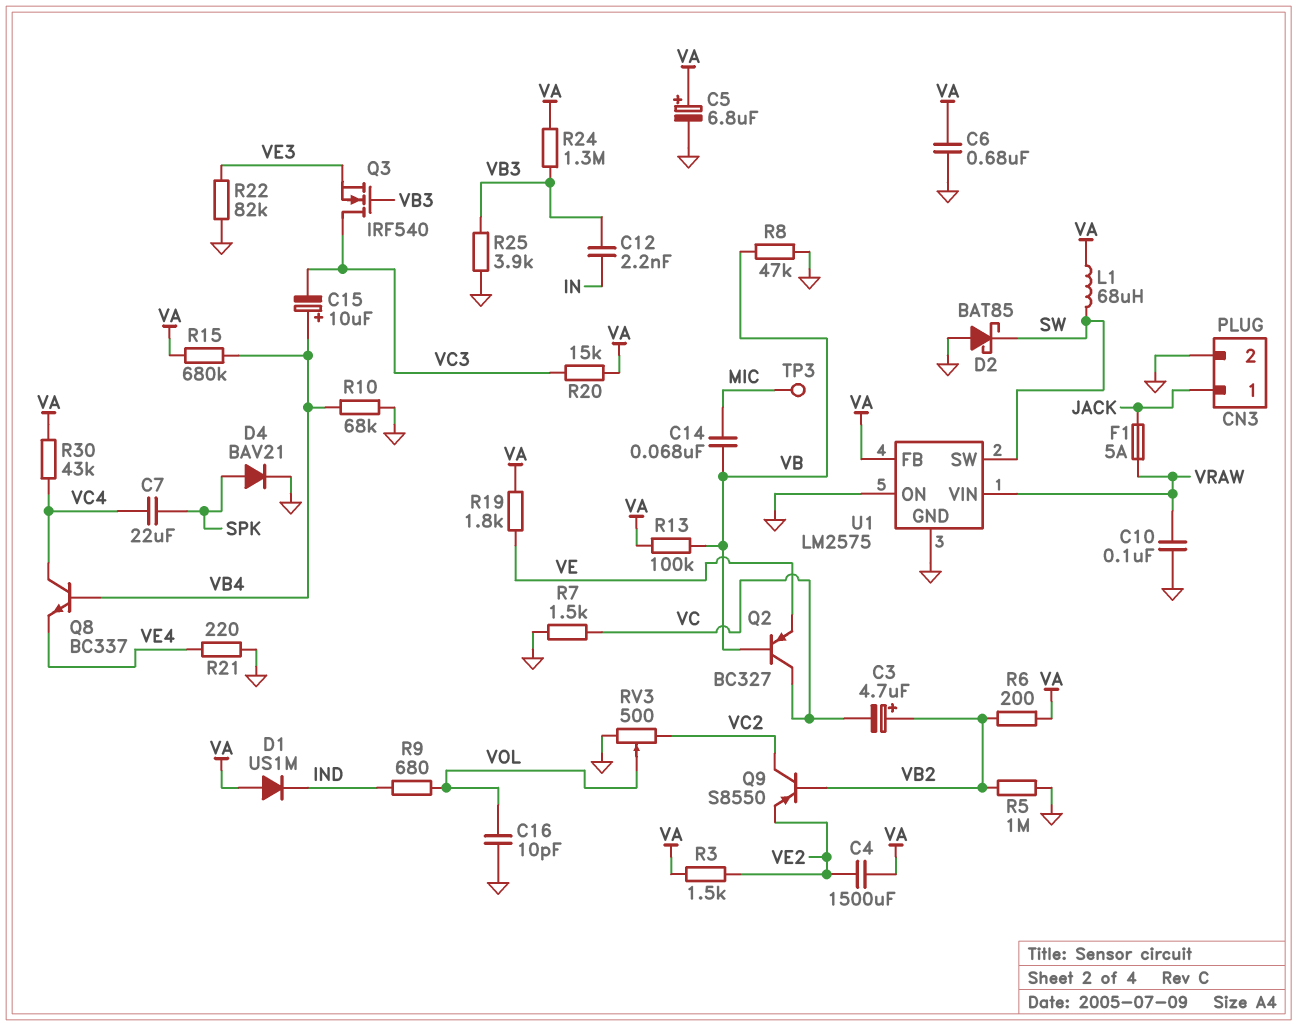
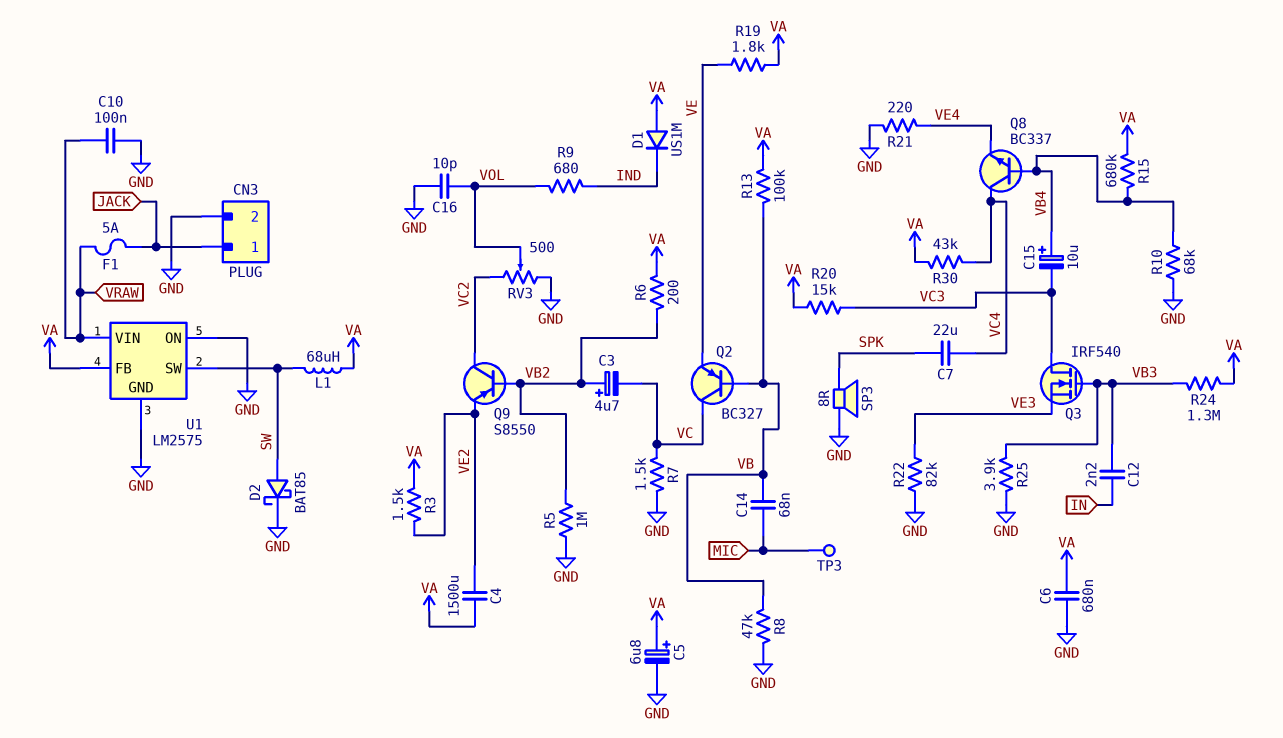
D2: schottky BAT85 (A GND, K SW) -> schottky BAT85 (A SW, K GND)
D4: diode BAV21 (A SPK, K GND) -> none
SP3: none -> speaker 8R (GND, SPK)

